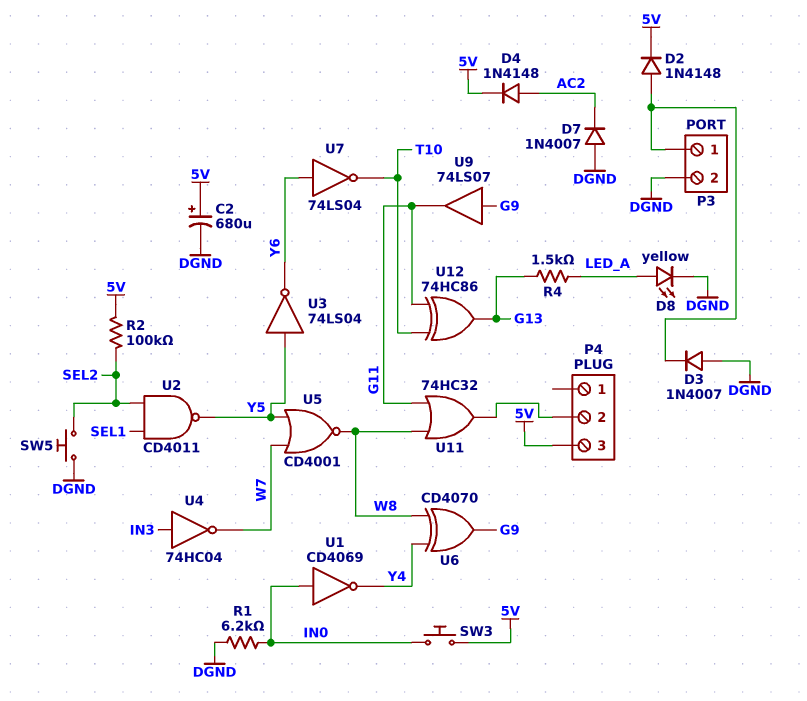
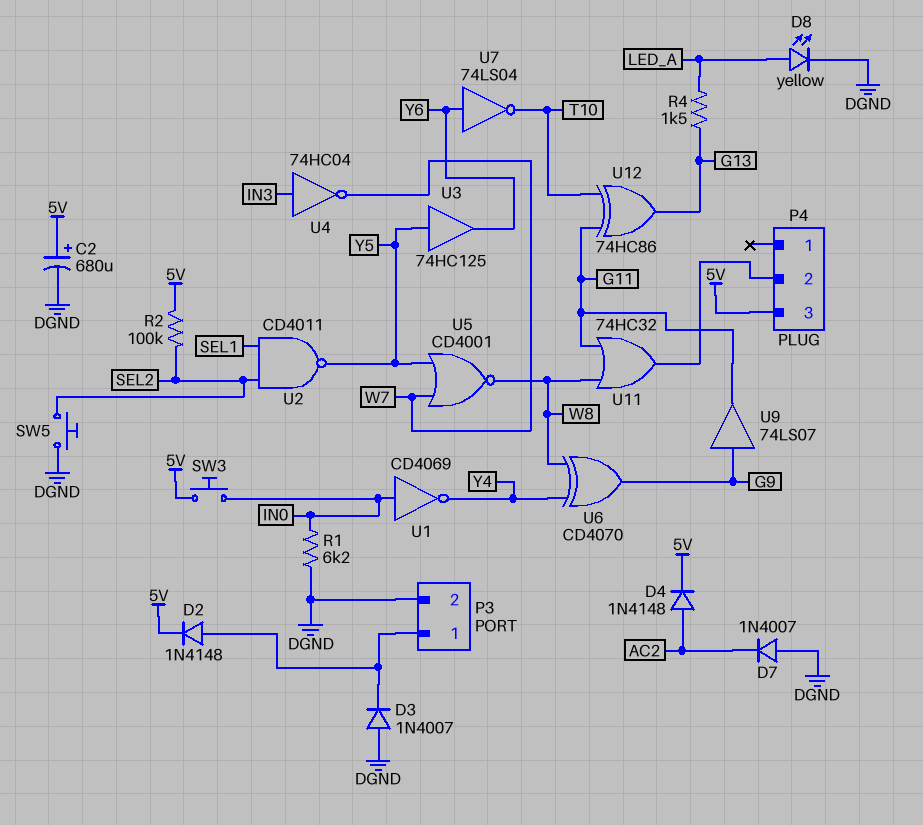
U3: NOT 74LS04 (in Y5, out Y6) -> buffer 74HC125 (in Y5, out Y6)

